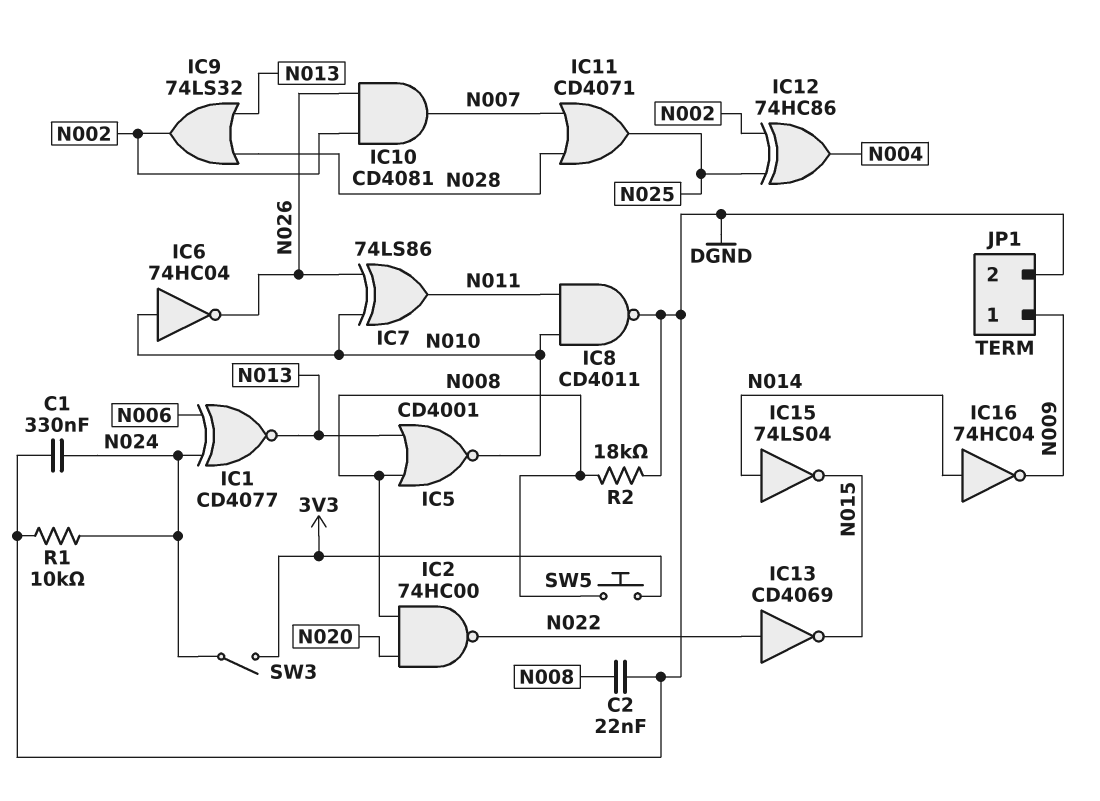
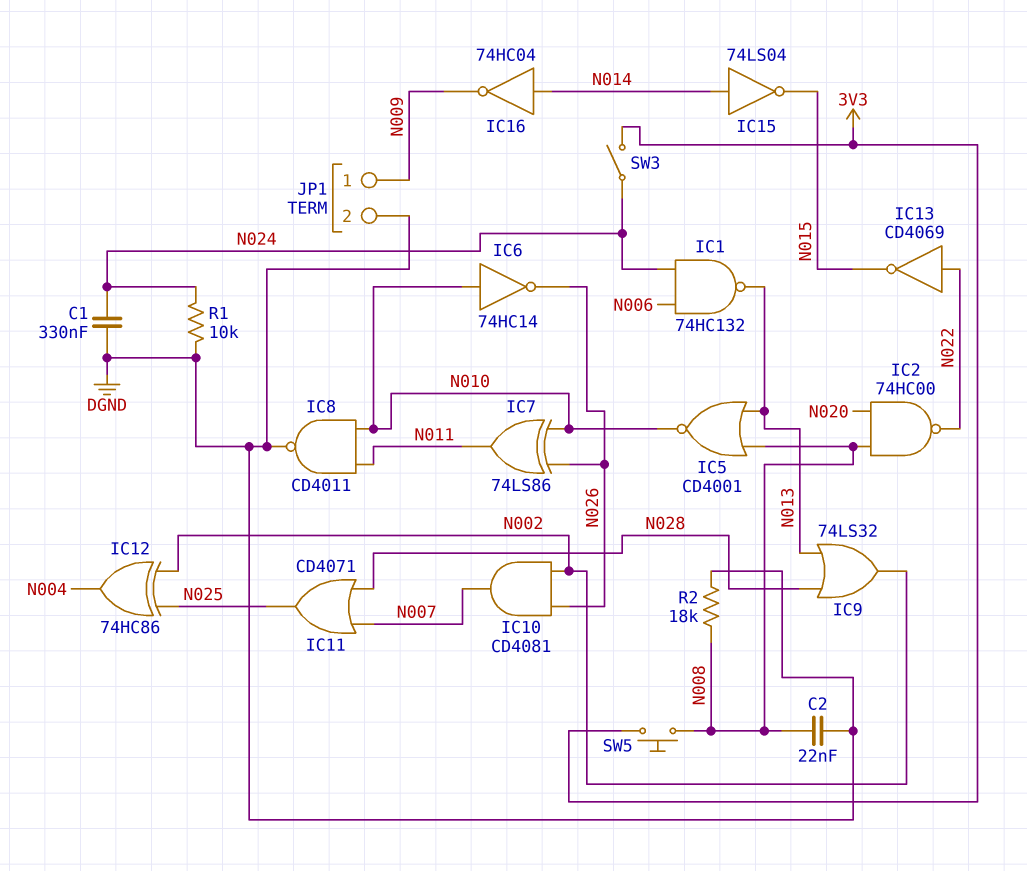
IC1: XNOR CD4077 (in N006, in N024, out N013) -> NAND 74HC132 (in N006, in N024, out N013)
IC6: NOT 74HC04 (in N010, out N026) -> NOT 74HC14 (in N010, out N026)

